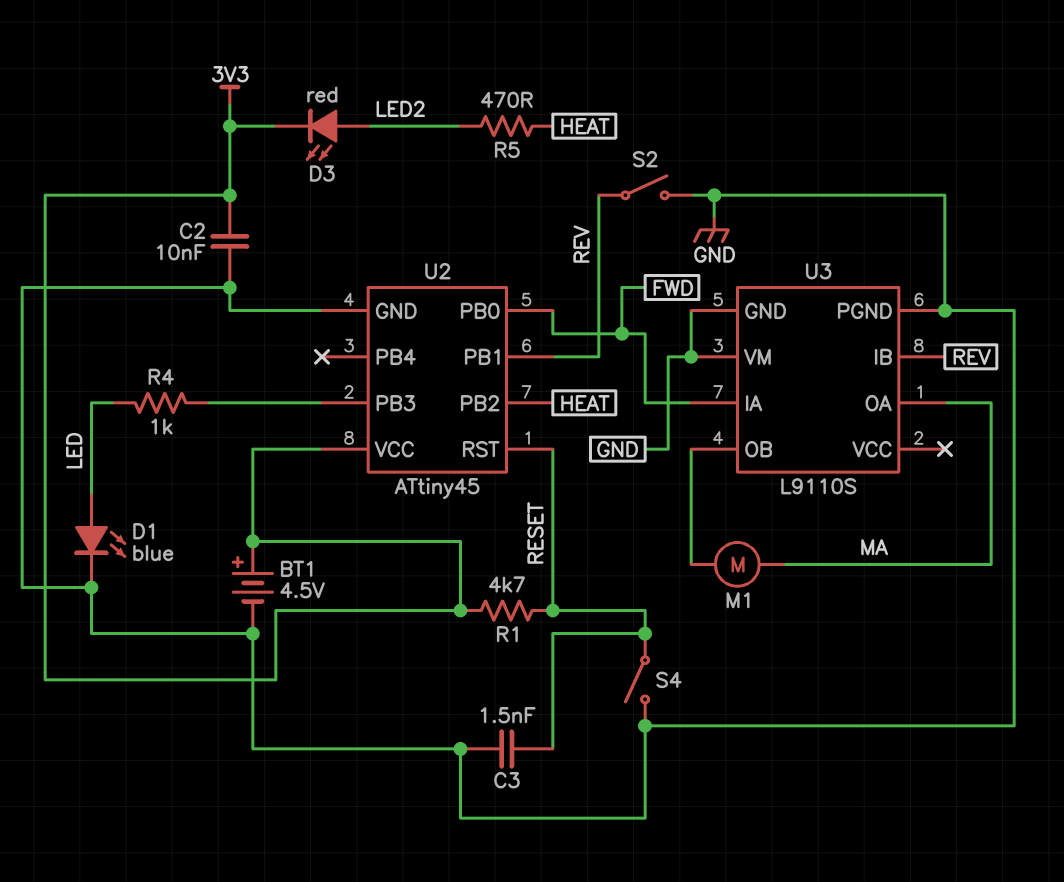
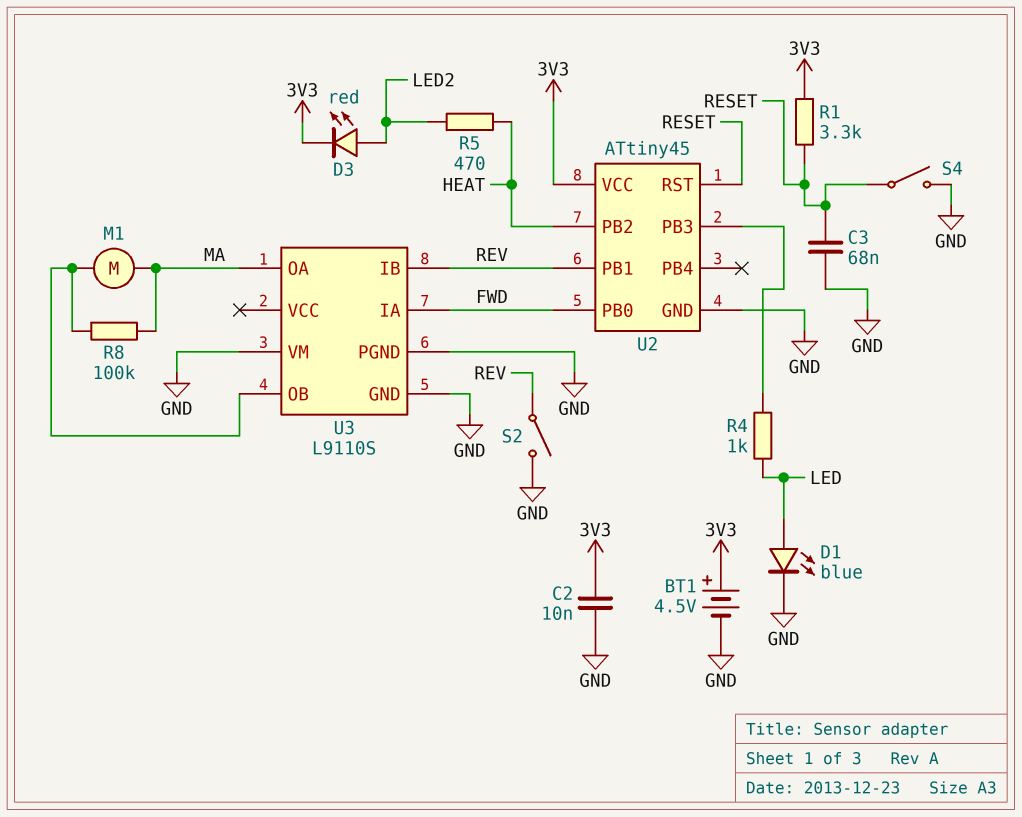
C3: 1.5nF (GND, RESET) -> 68nF (GND, RESET)
R1: 4.7k (3V3, RESET) -> 3.3k (3V3, RESET)
R8: none -> 100k (MA, U3/OB)

